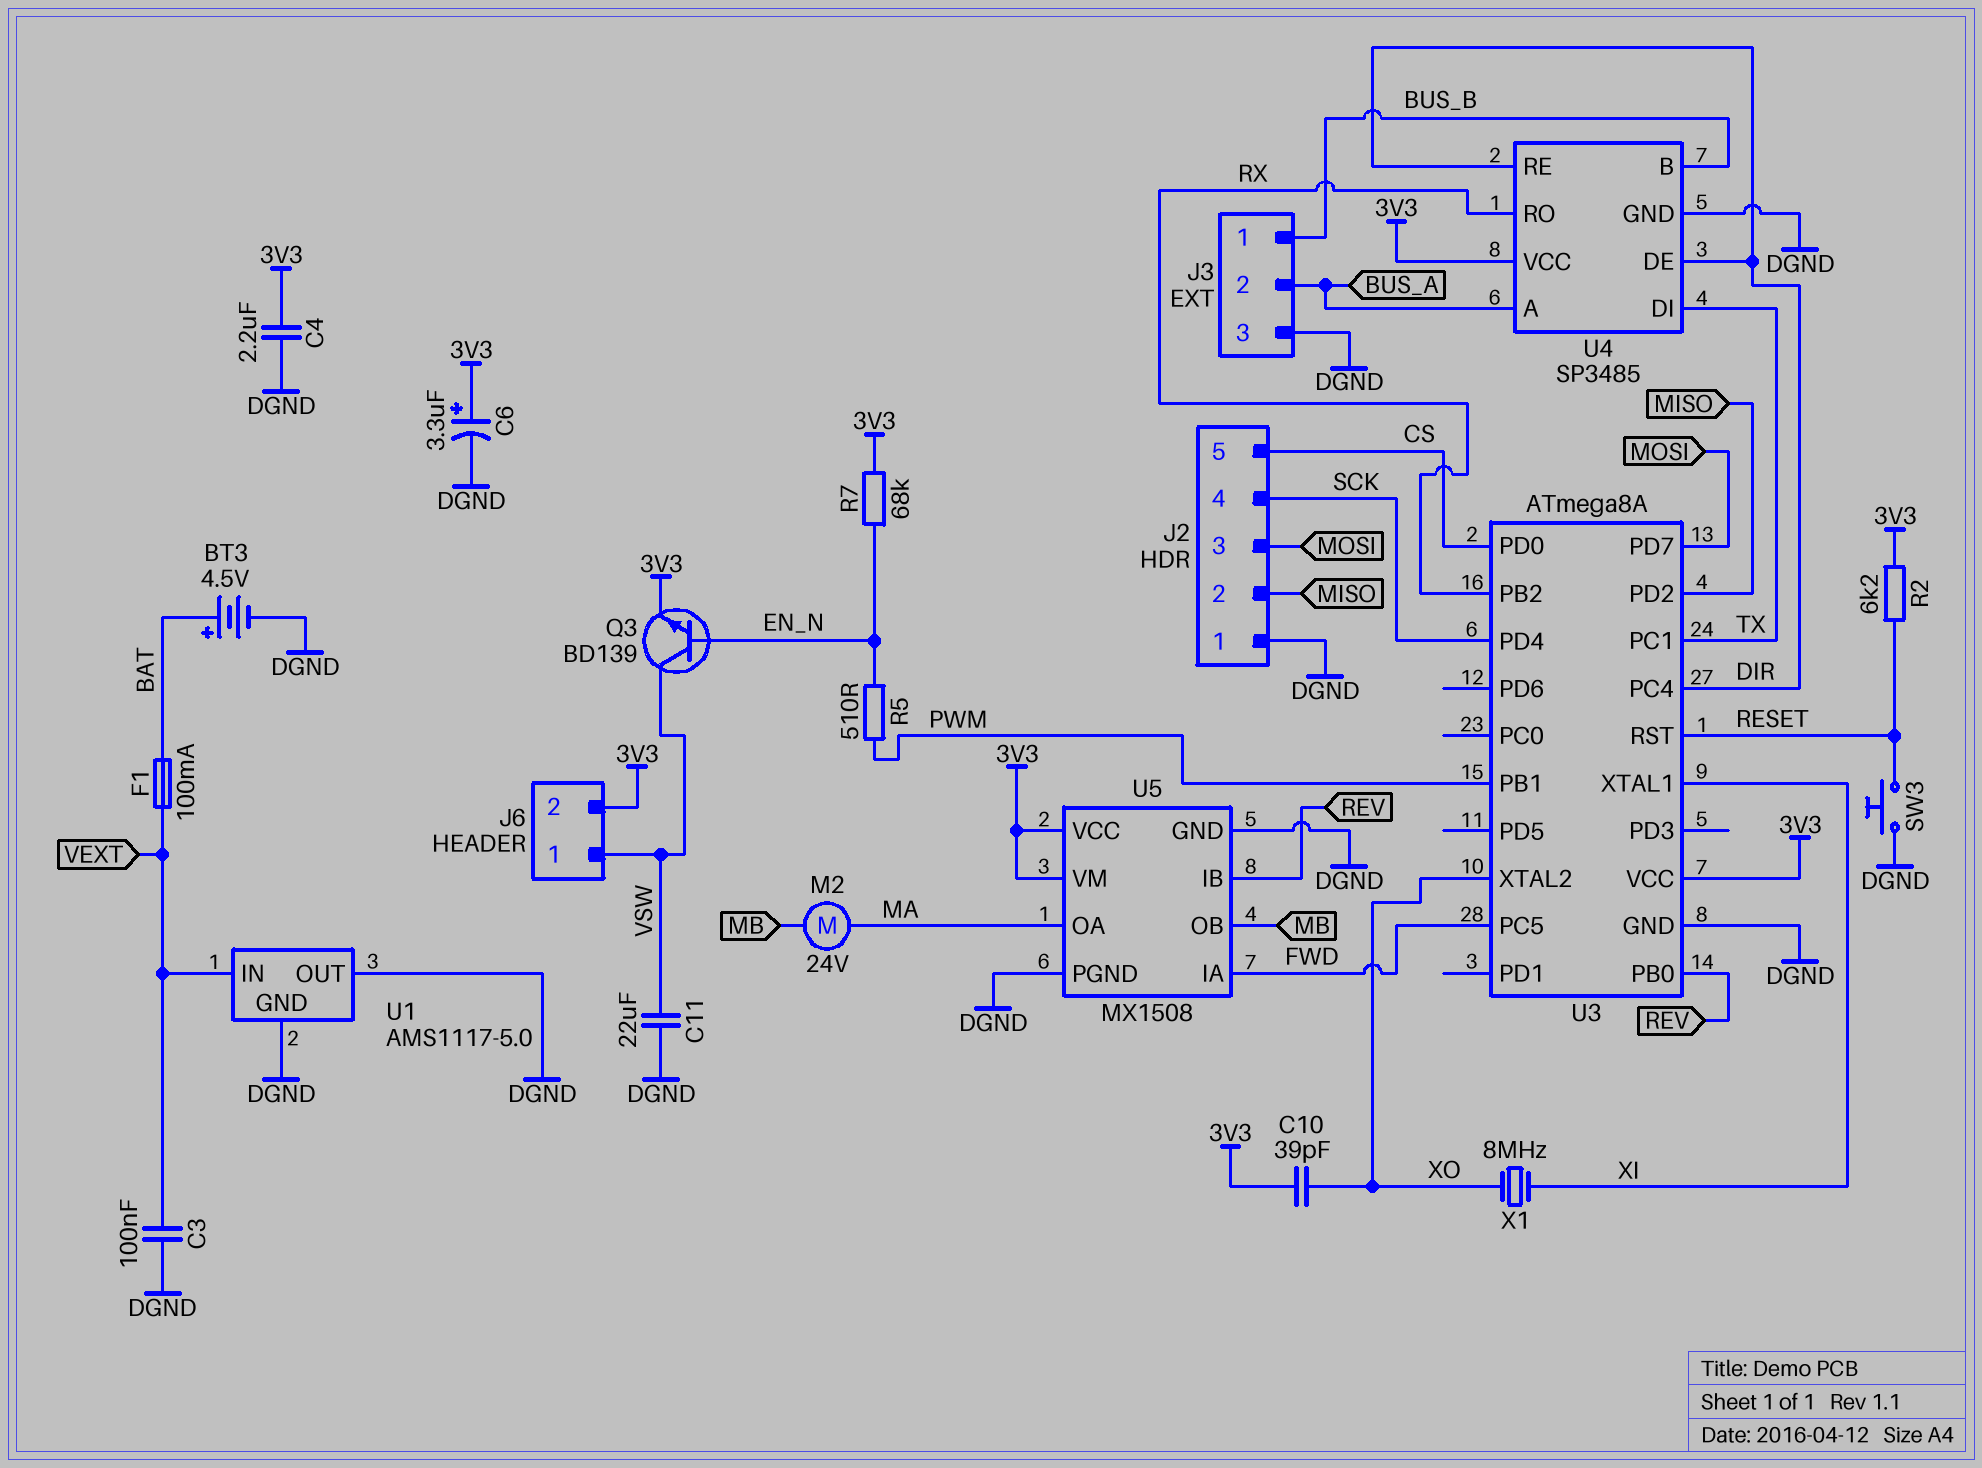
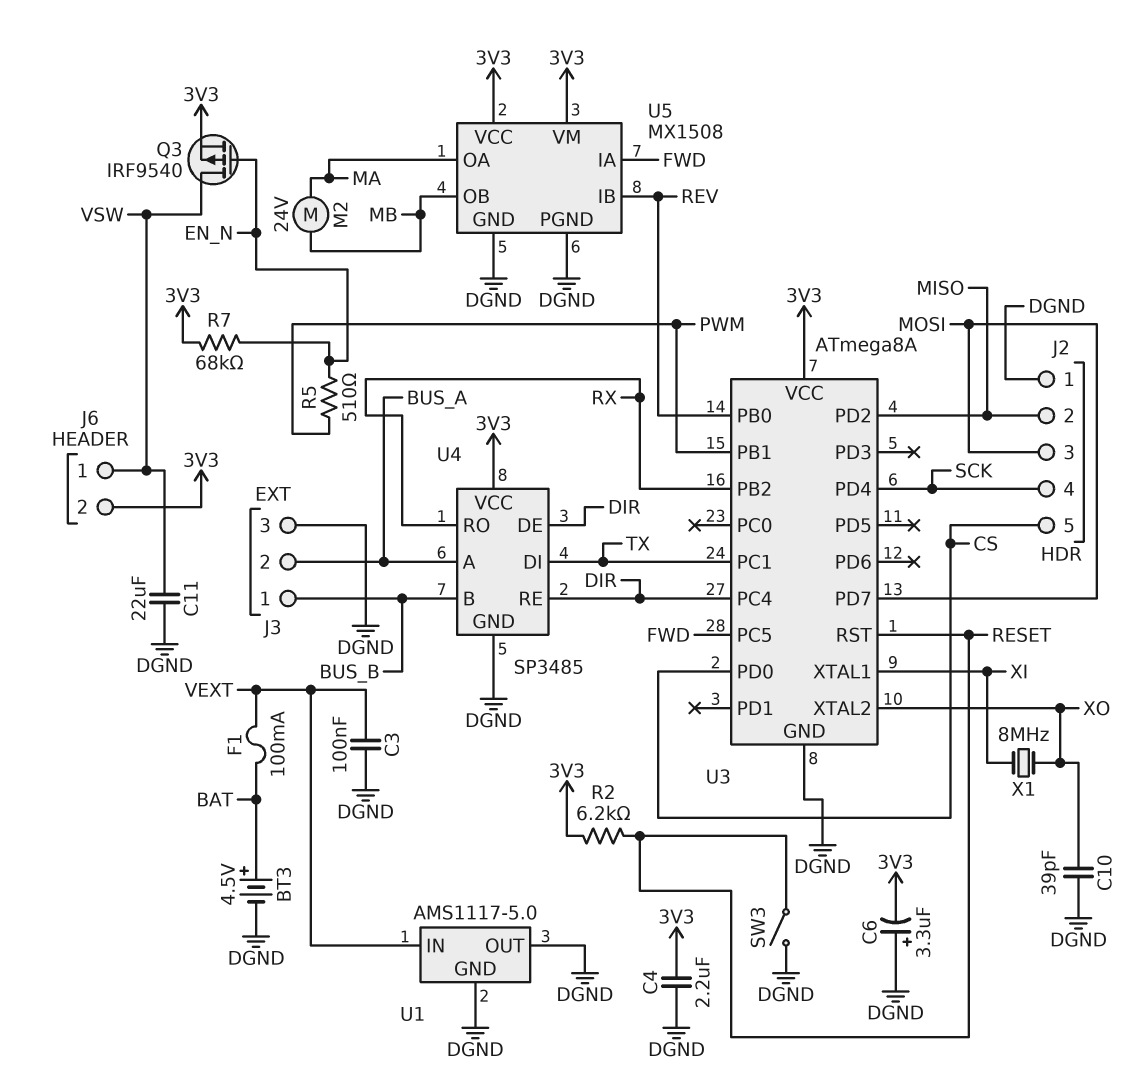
C6: 3.3uF (plus 3V3, minus DGND) -> 3.3uF (plus DGND, minus 3V3)
C10: 39pF (3V3, XO) -> 39pF (DGND, XO)
Q3: NPN BD139 (B EN_N, C VSW, E 3V3) -> PMOS IRF9540 (G EN_N, D VSW, S 3V3)
SW3: button (DGND, RESET) -> switch (DGND, RESET)

